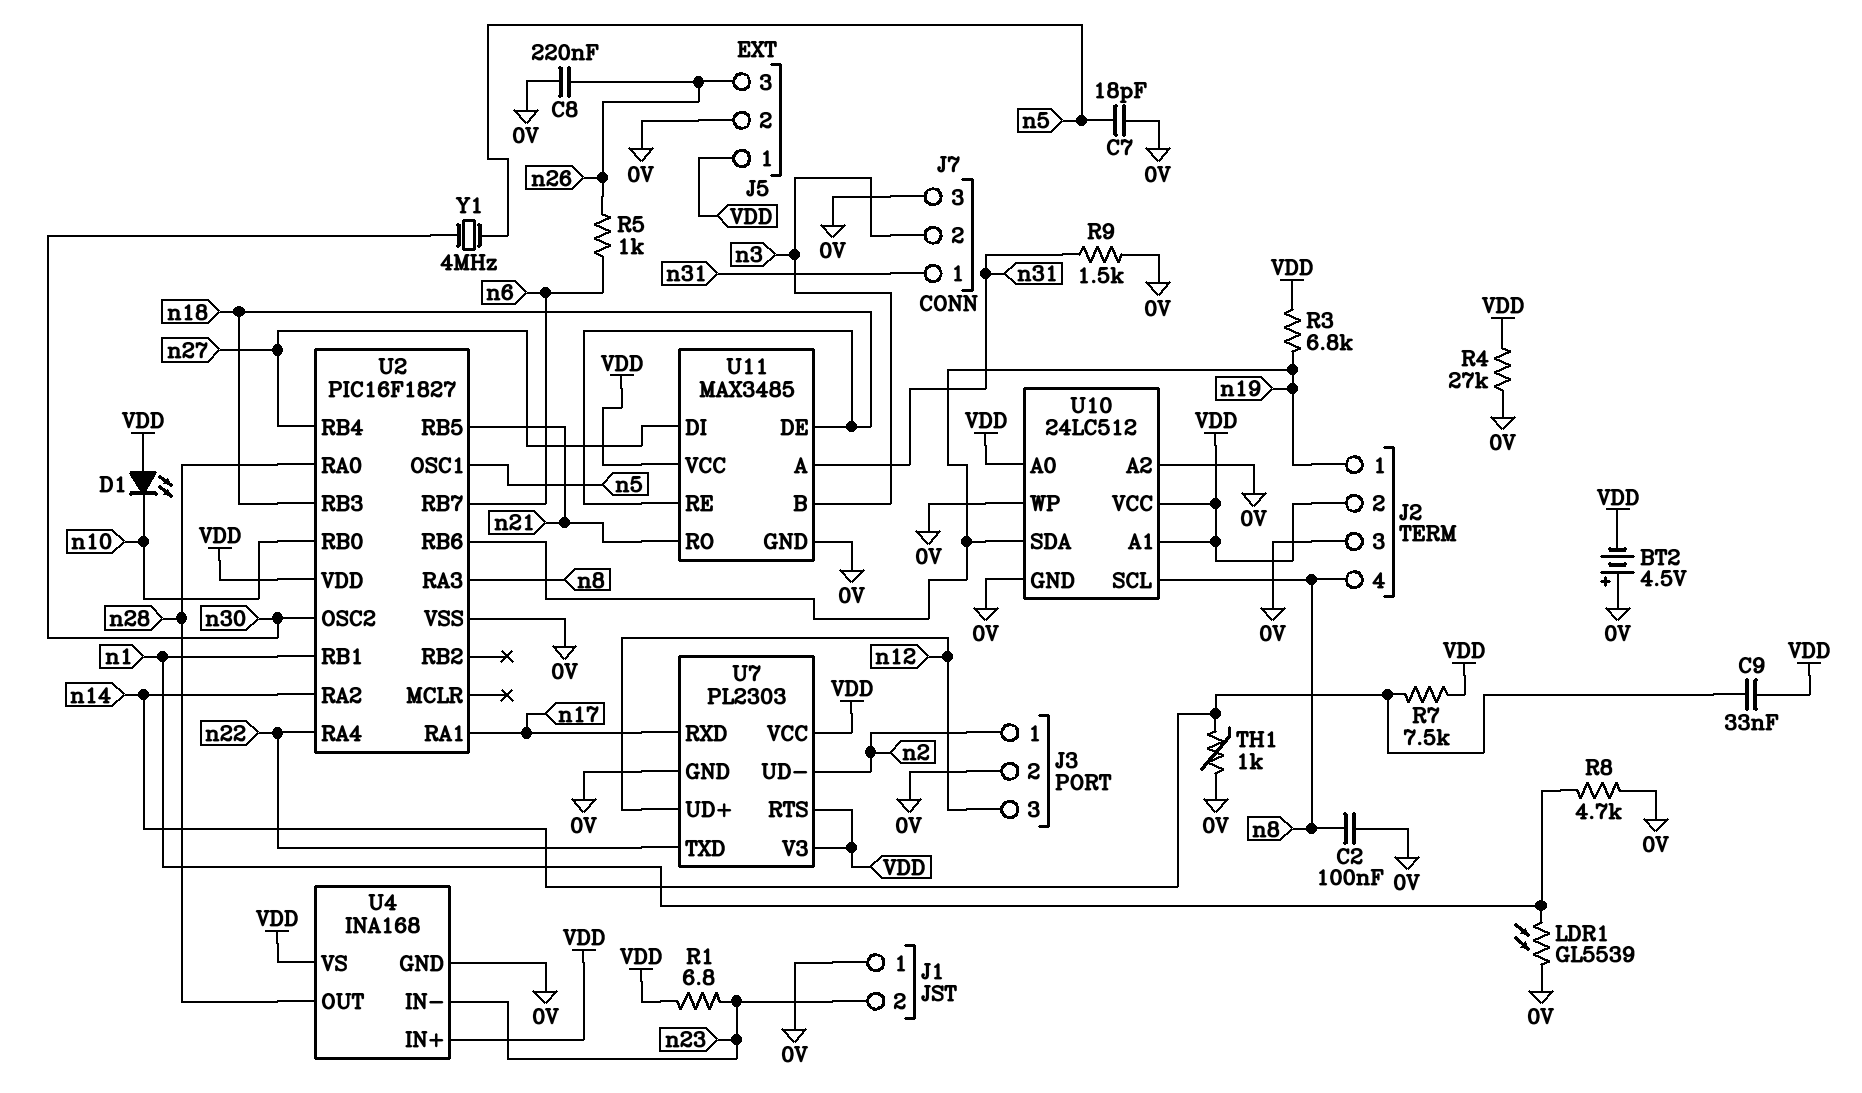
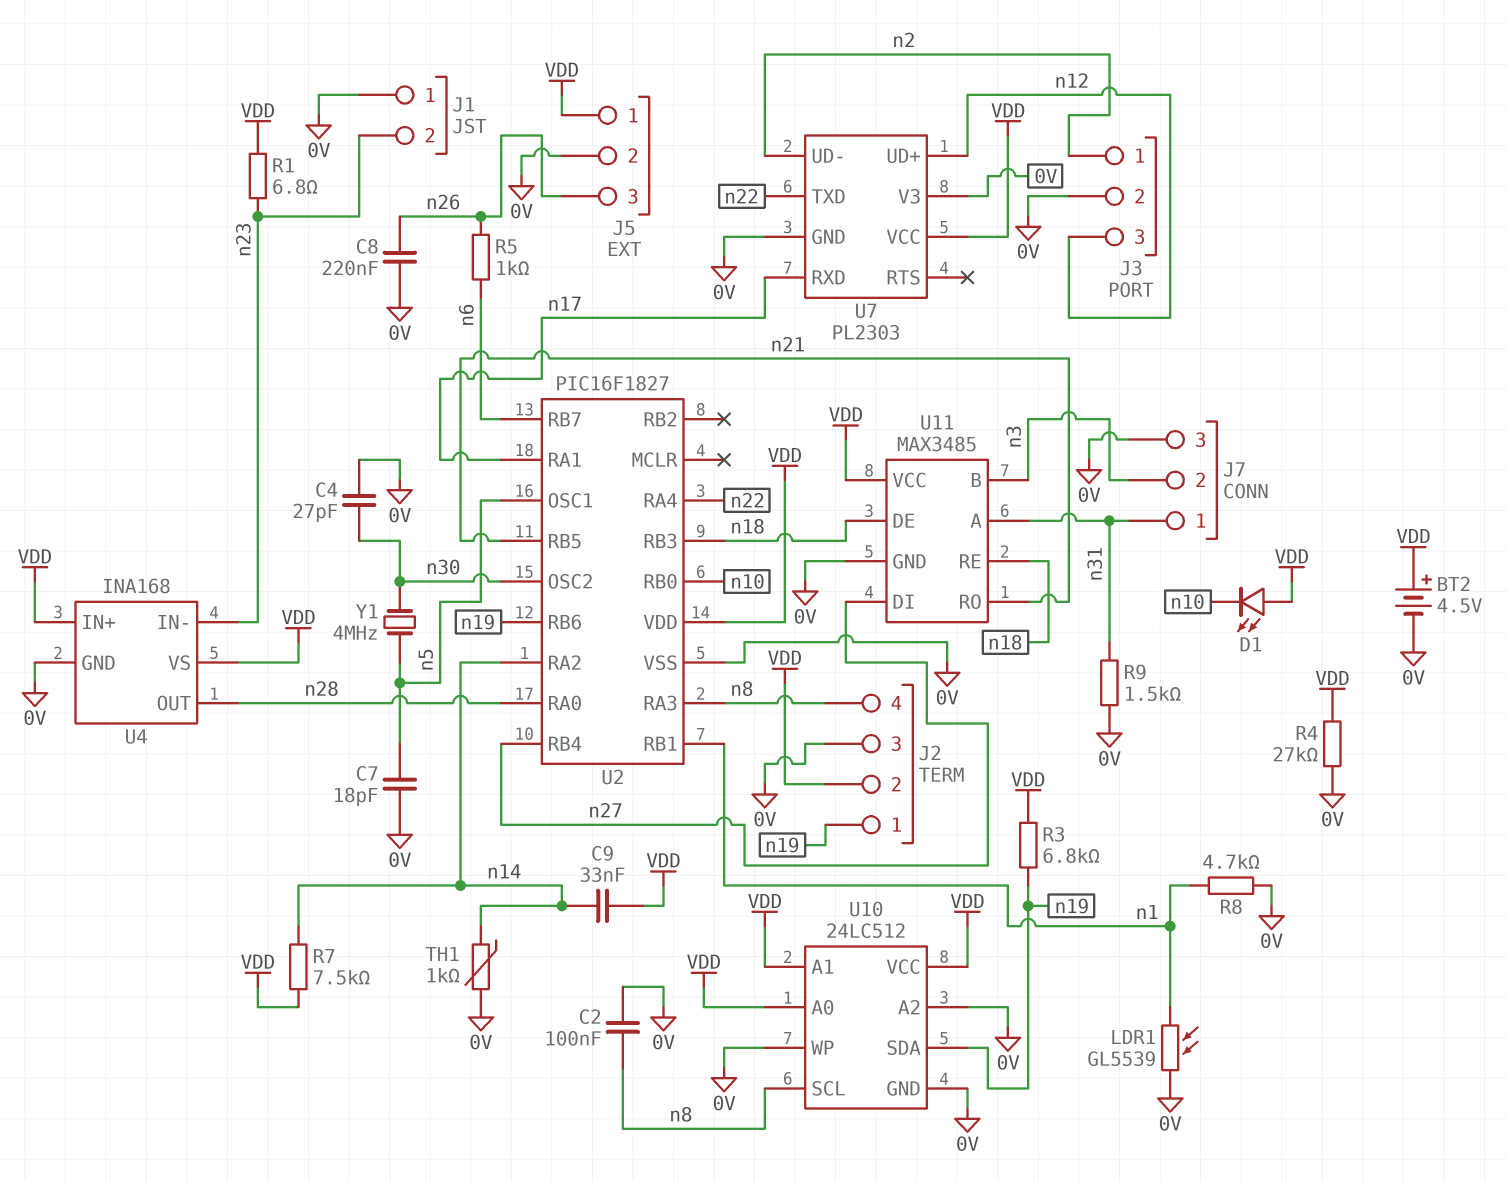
BT2: 4.5V (plus 0V, minus VDD) -> 4.5V (plus VDD, minus 0V)
C4: none -> 27pF (0V, n30)
U7 pin RTS: VDD -> none
U7 pin V3: VDD -> 0V

